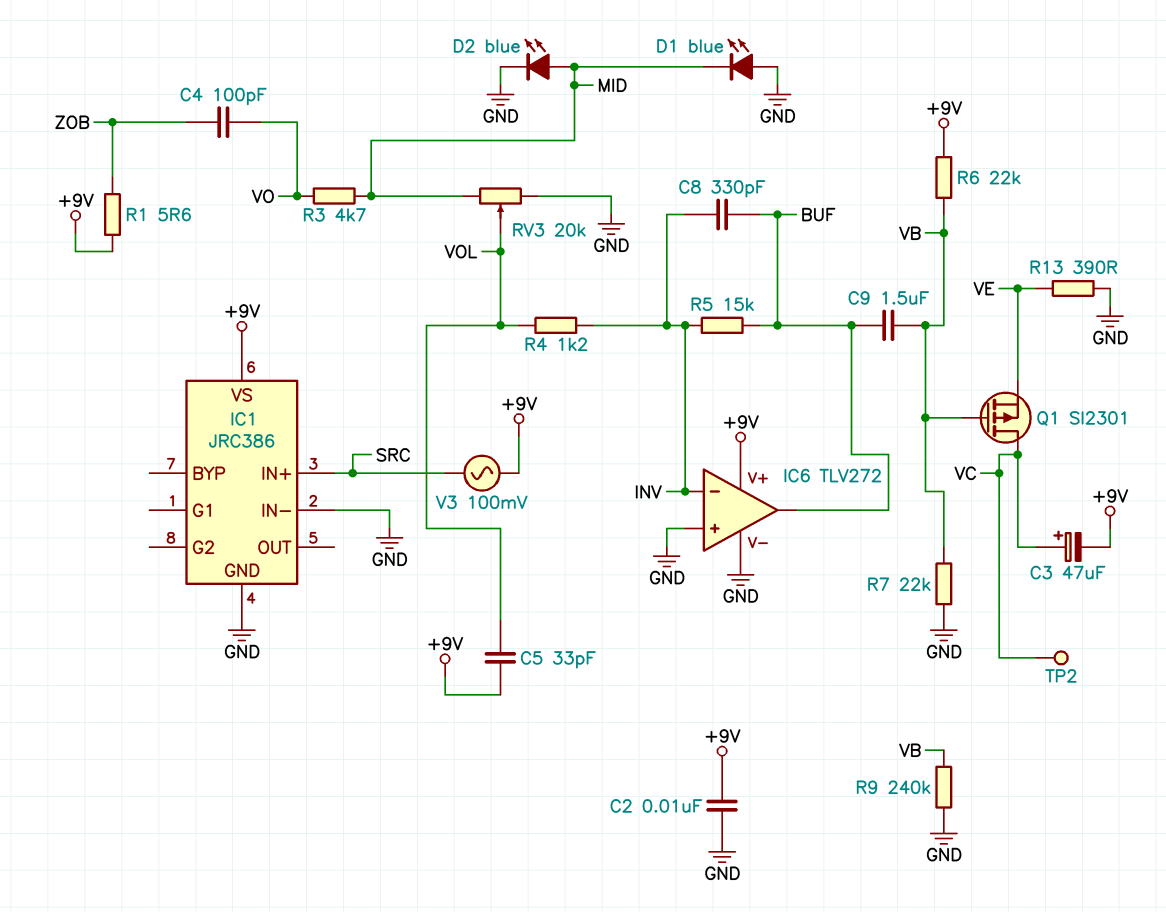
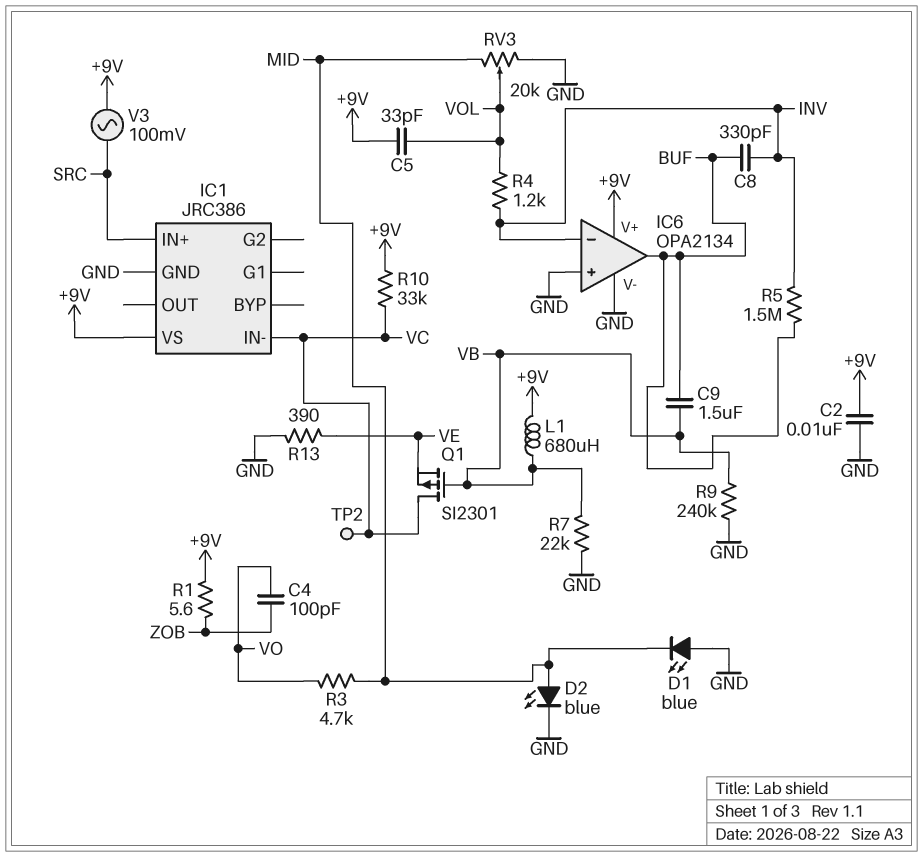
C3: 47uF (plus VC, minus +9V) -> none
IC1 pin IN-: GND -> VC
IC6: TLV272 -> OPA2134
L1: none -> 680uH (+9V, VB)
R5: 15k (BUF, INV) -> 1.5M (BUF, INV)
R6: 22k (+9V, VB) -> none
R10: none -> 33k (+9V, VC)

